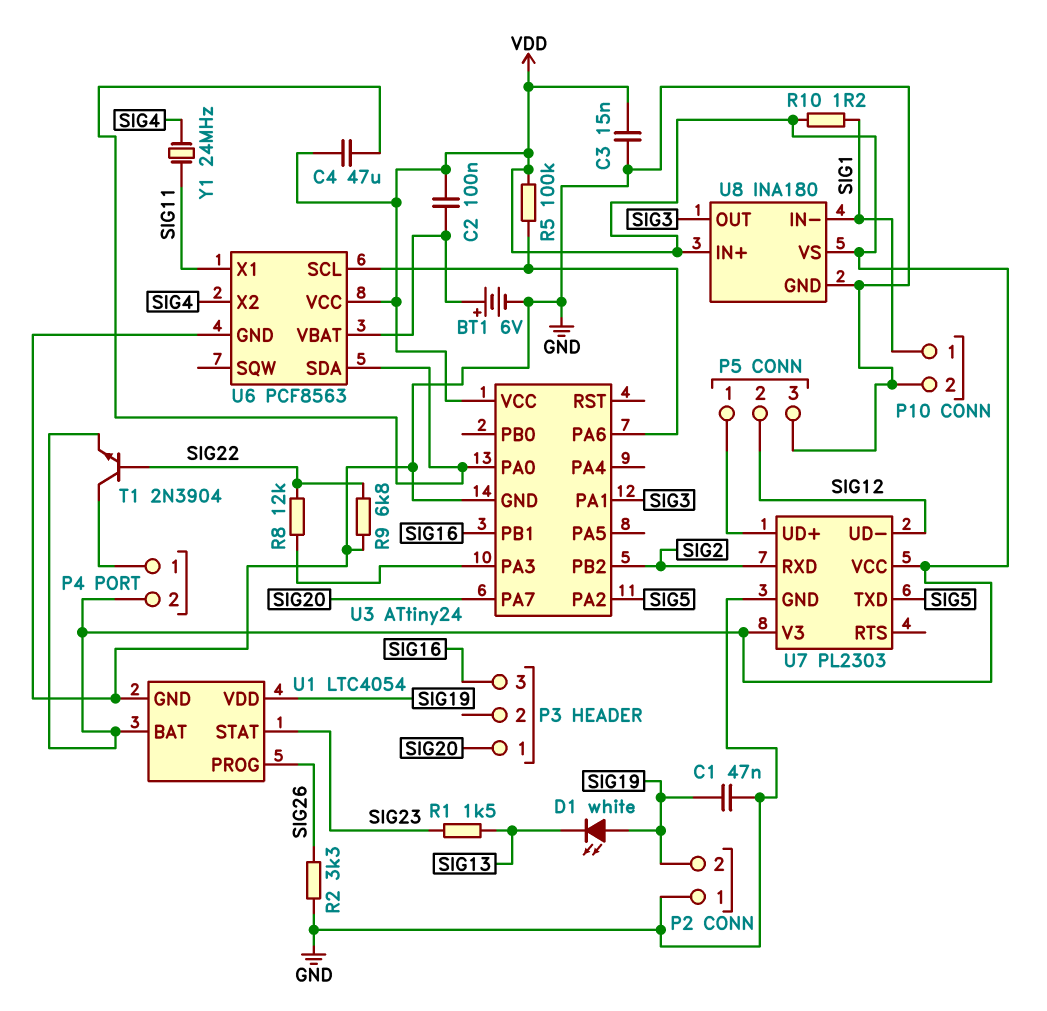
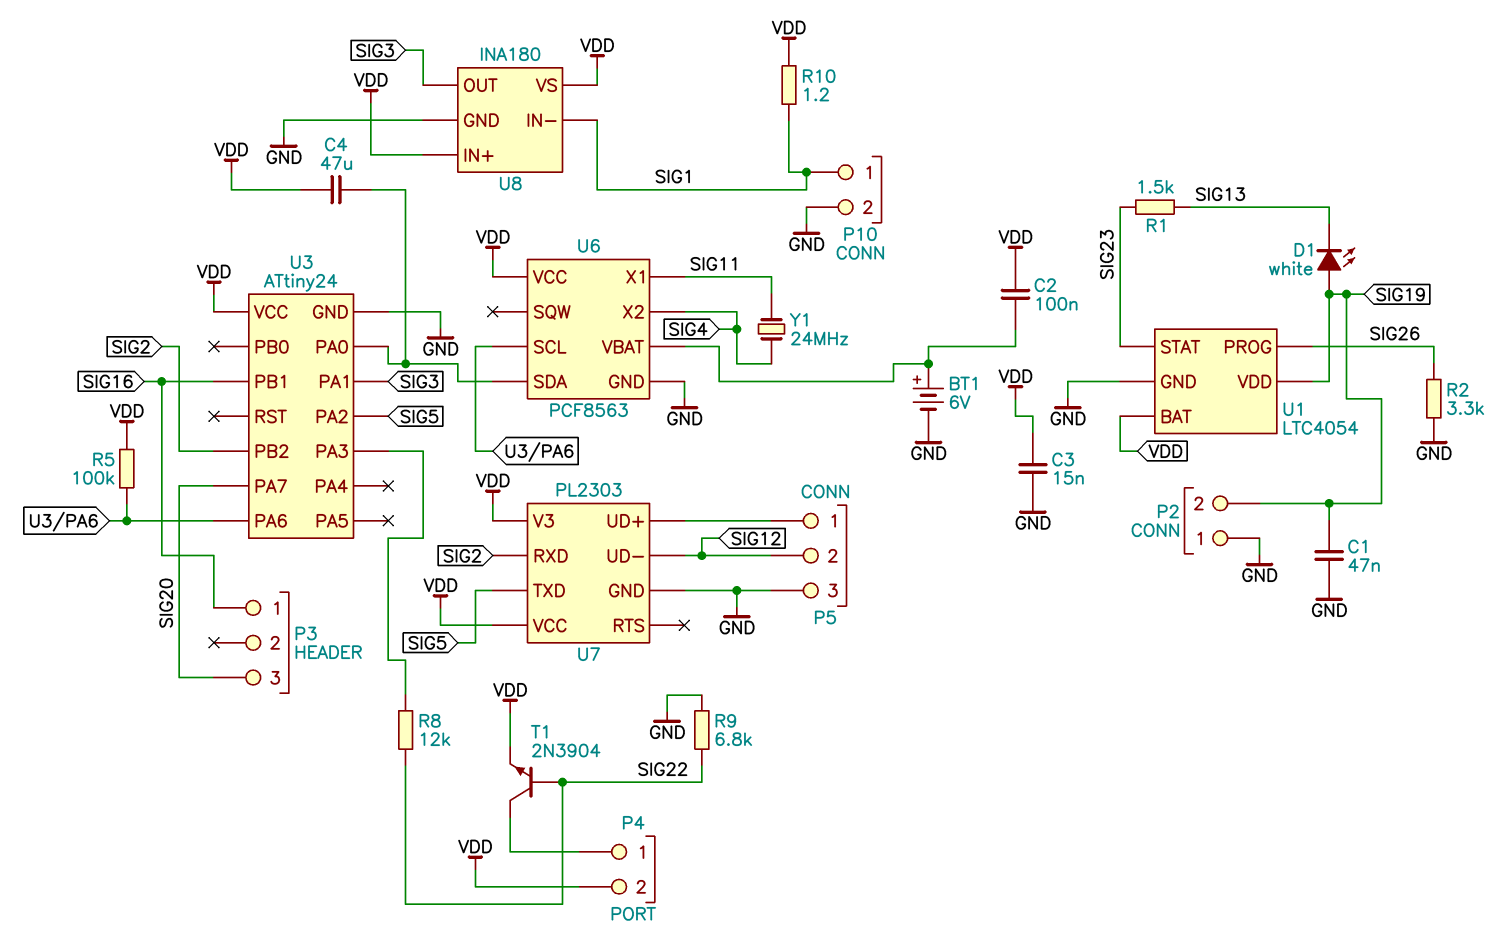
P3 pin 1: SIG20 -> SIG16
P3 pin 3: SIG16 -> SIG20

